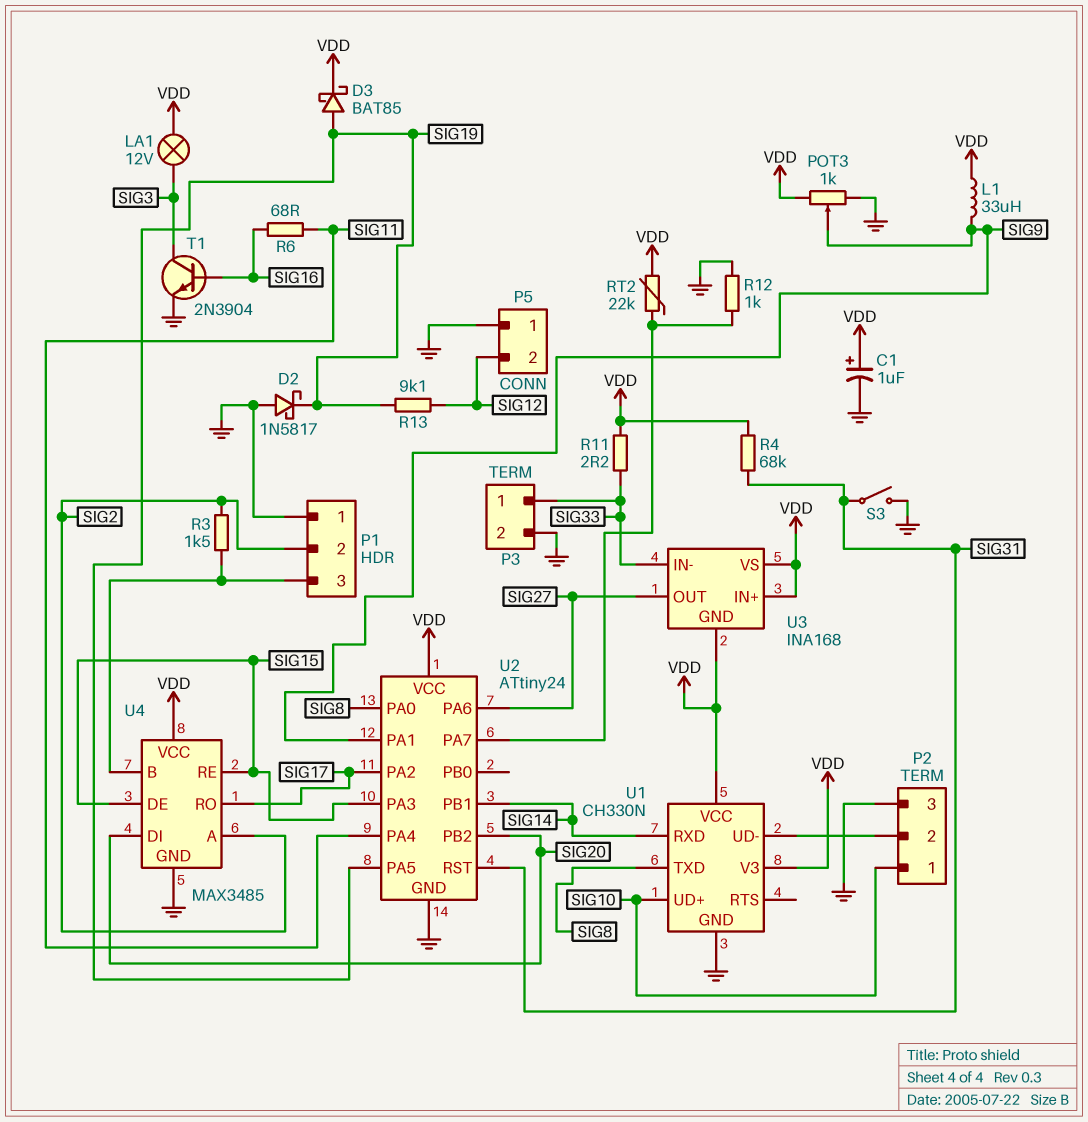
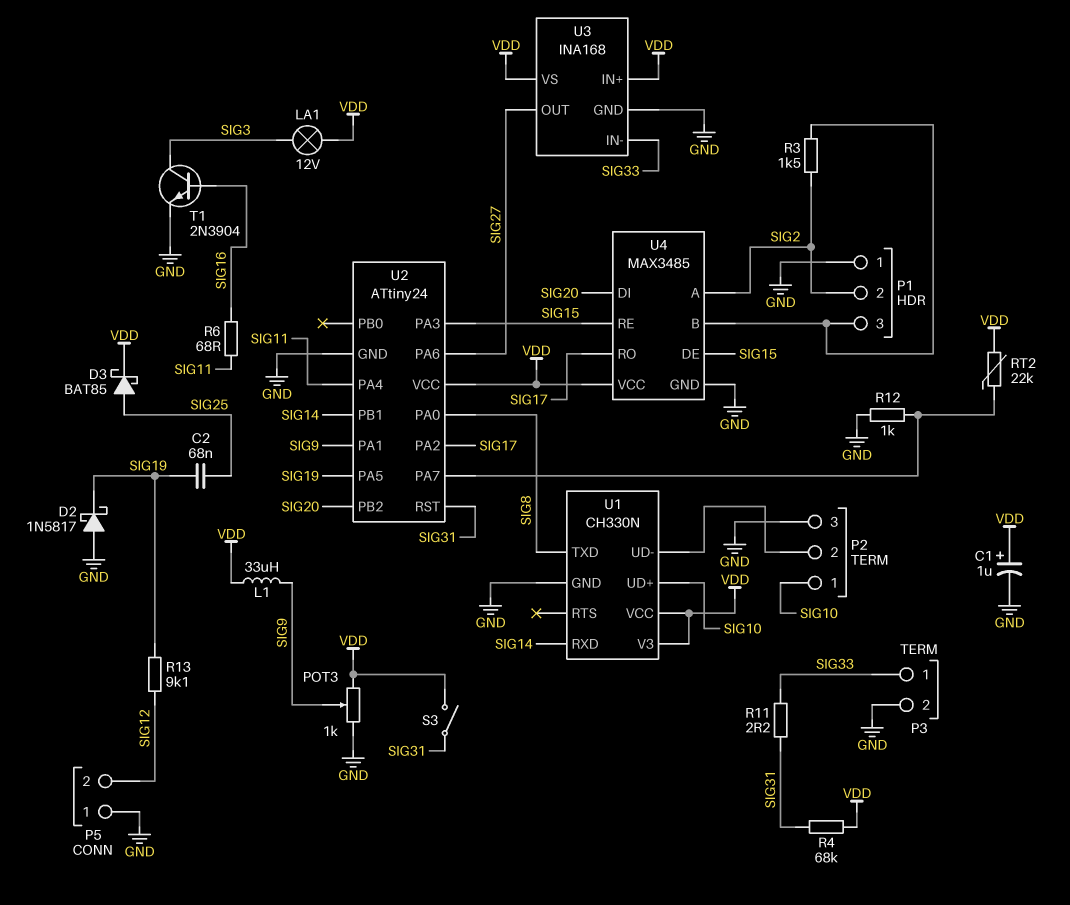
C2: none -> 68nF (SIG19, SIG25)
D3: schottky BAT85 (A SIG19, K VDD) -> schottky BAT85 (A SIG25, K VDD)
R11: 2.2 (SIG33, VDD) -> 2.2 (SIG31, SIG33)
S3: switch (GND, SIG31) -> switch (SIG31, VDD)
U3 pin GND: VDD -> GND

